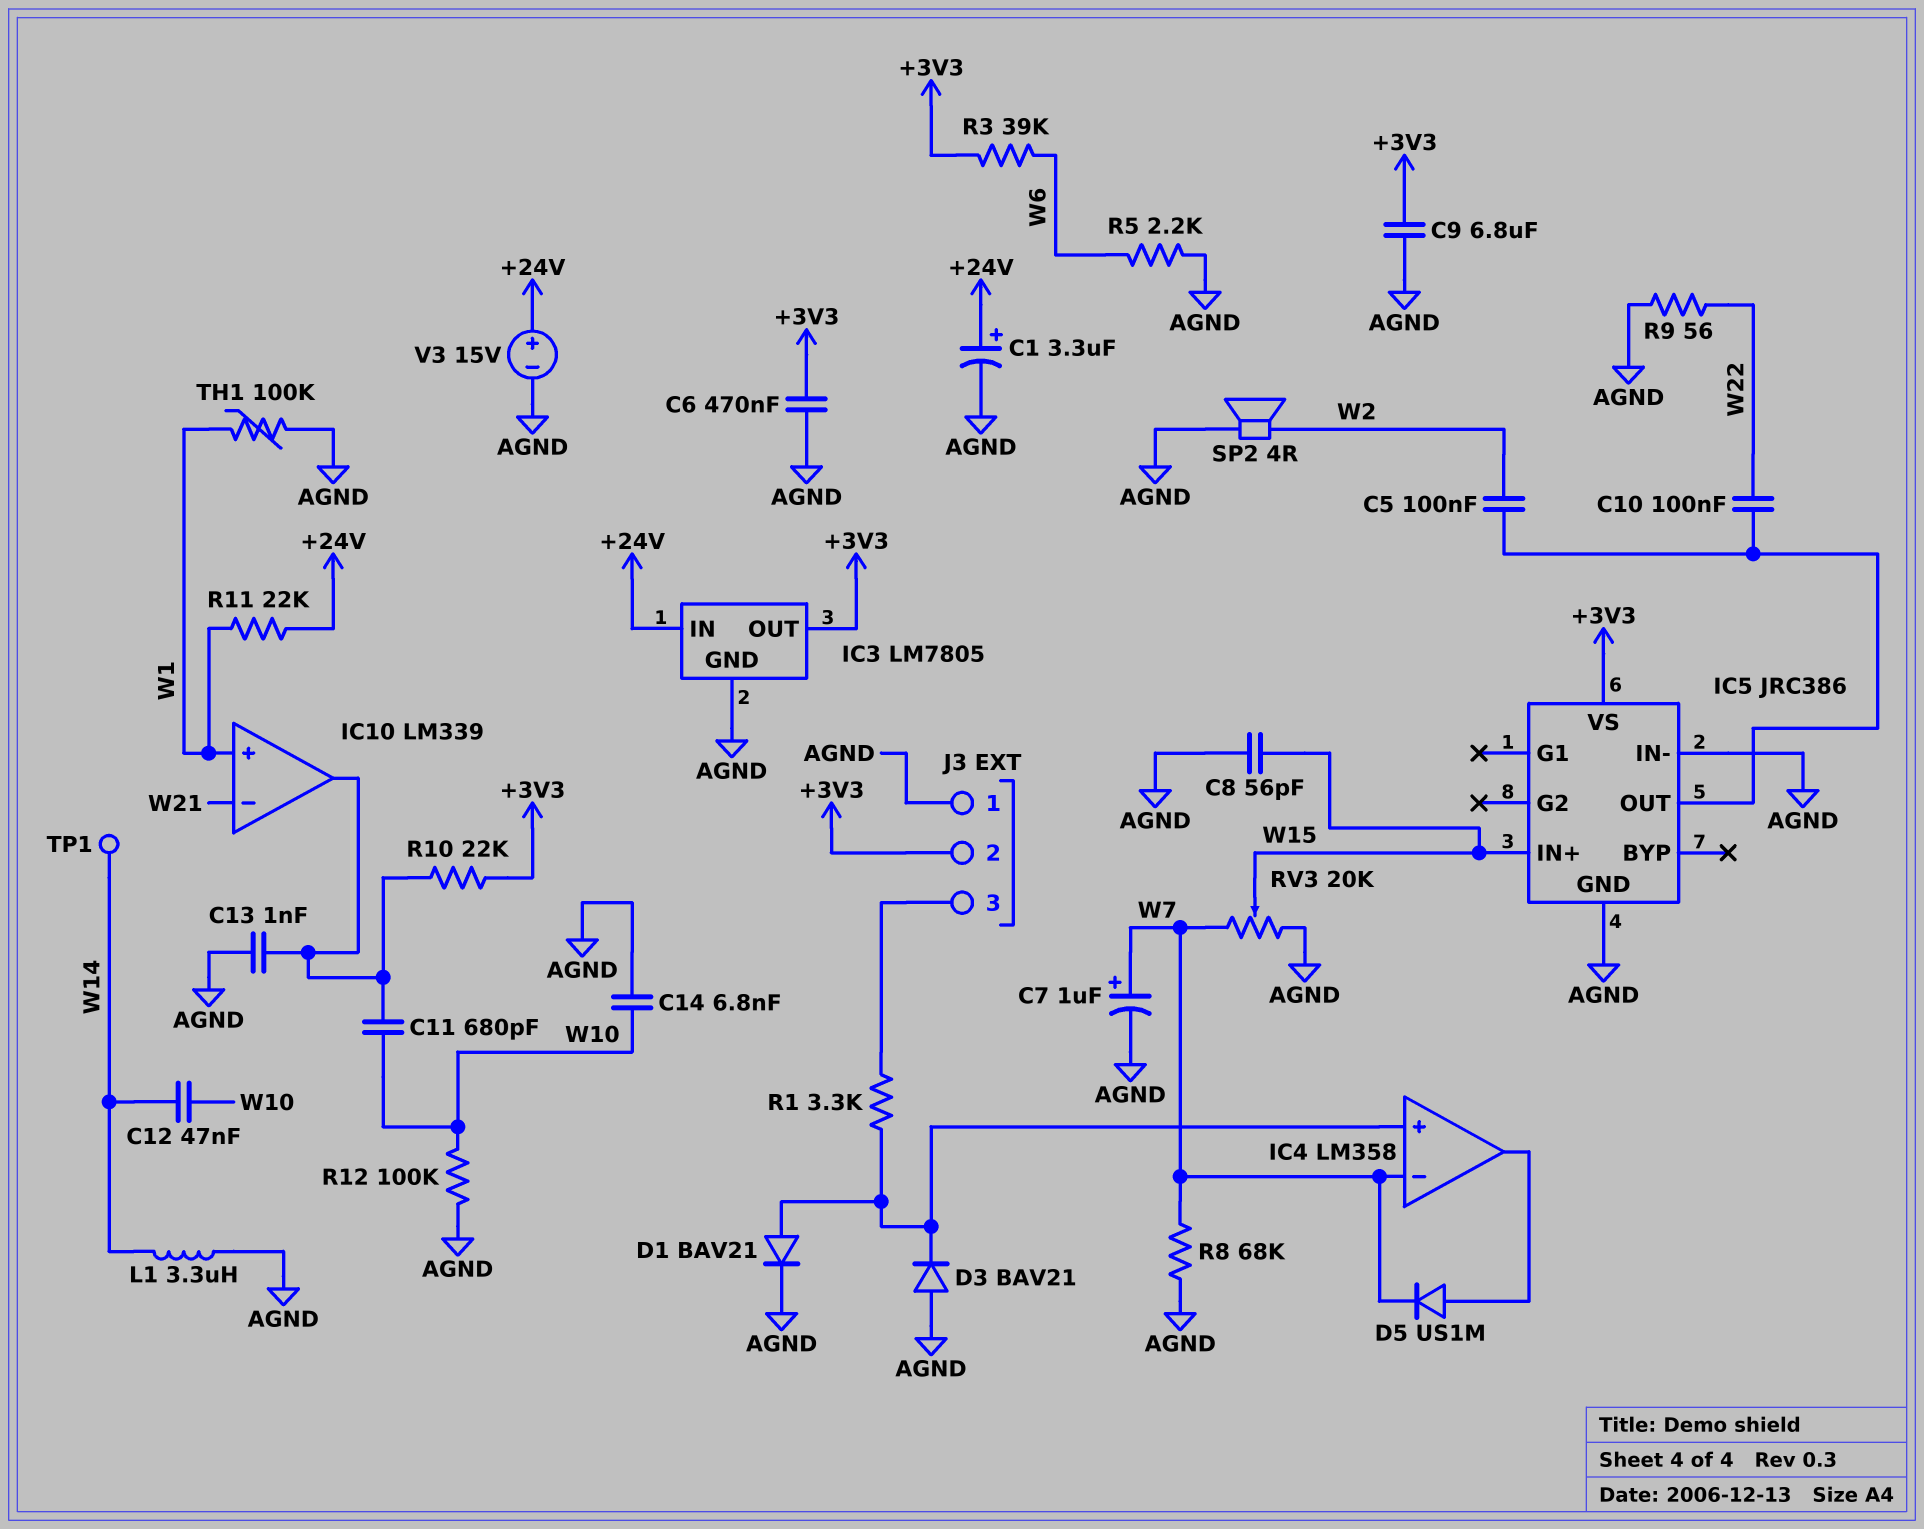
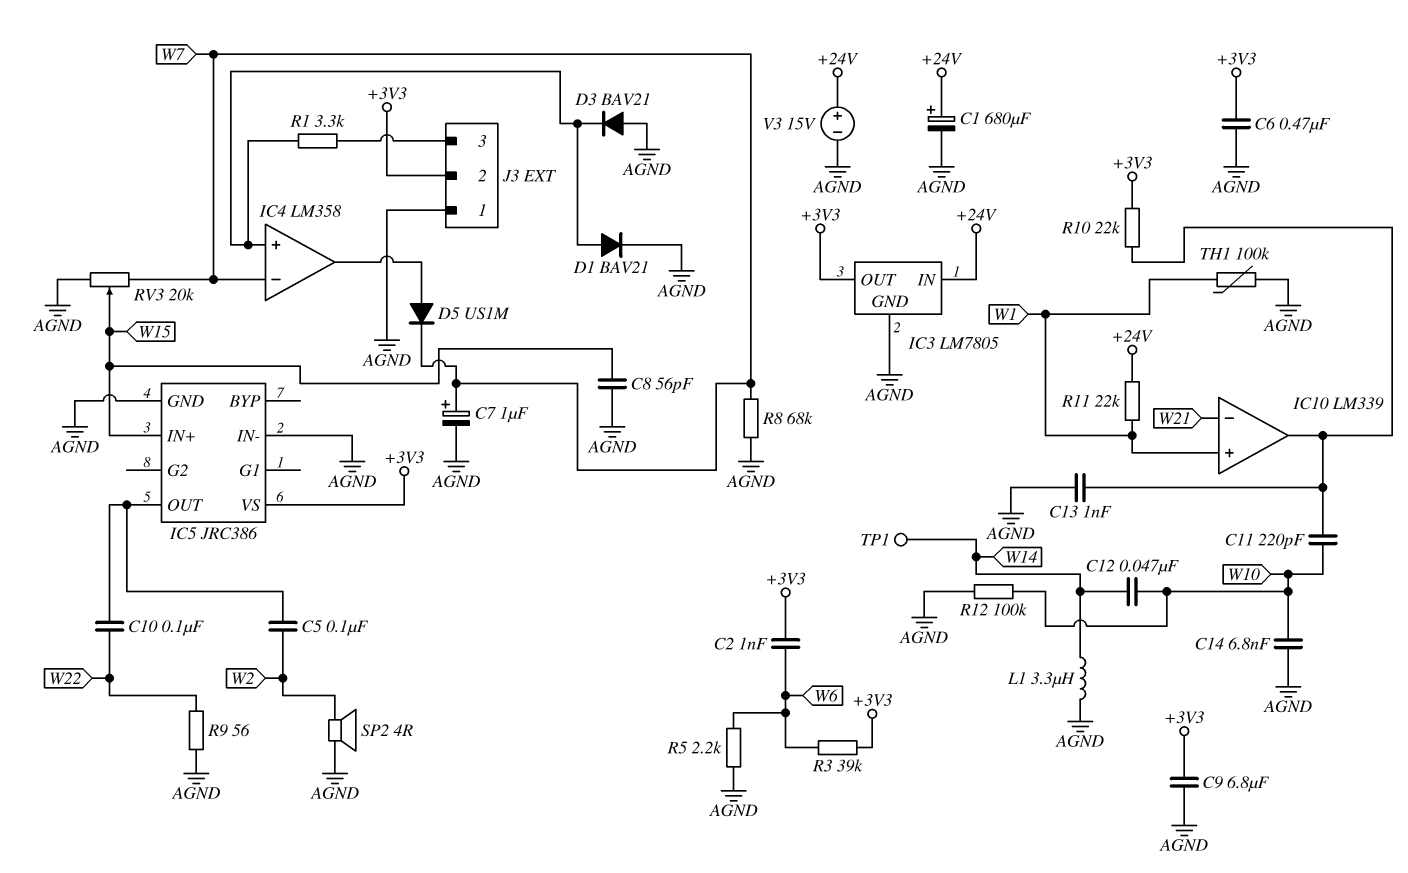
C1: 3.3uF (plus +24V, minus AGND) -> 680uF (plus +24V, minus AGND)
C2: none -> 1nF (+3V3, W6)
C11: 680pF (IC10/out, W10) -> 220pF (IC10/out, W10)

